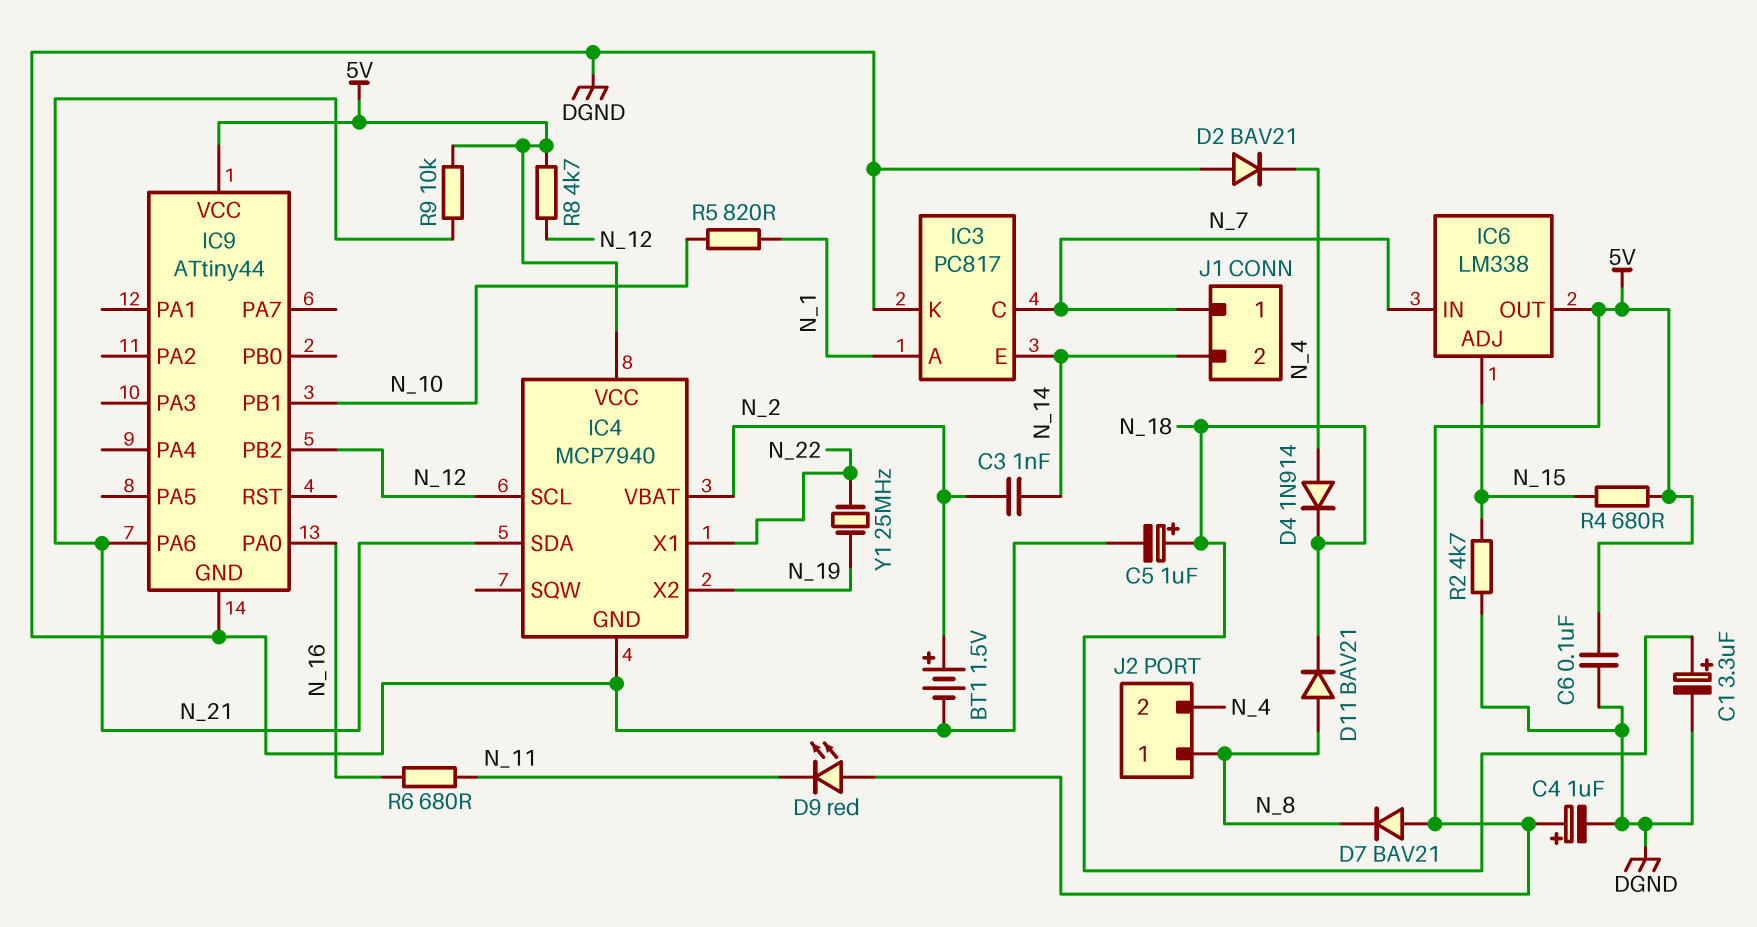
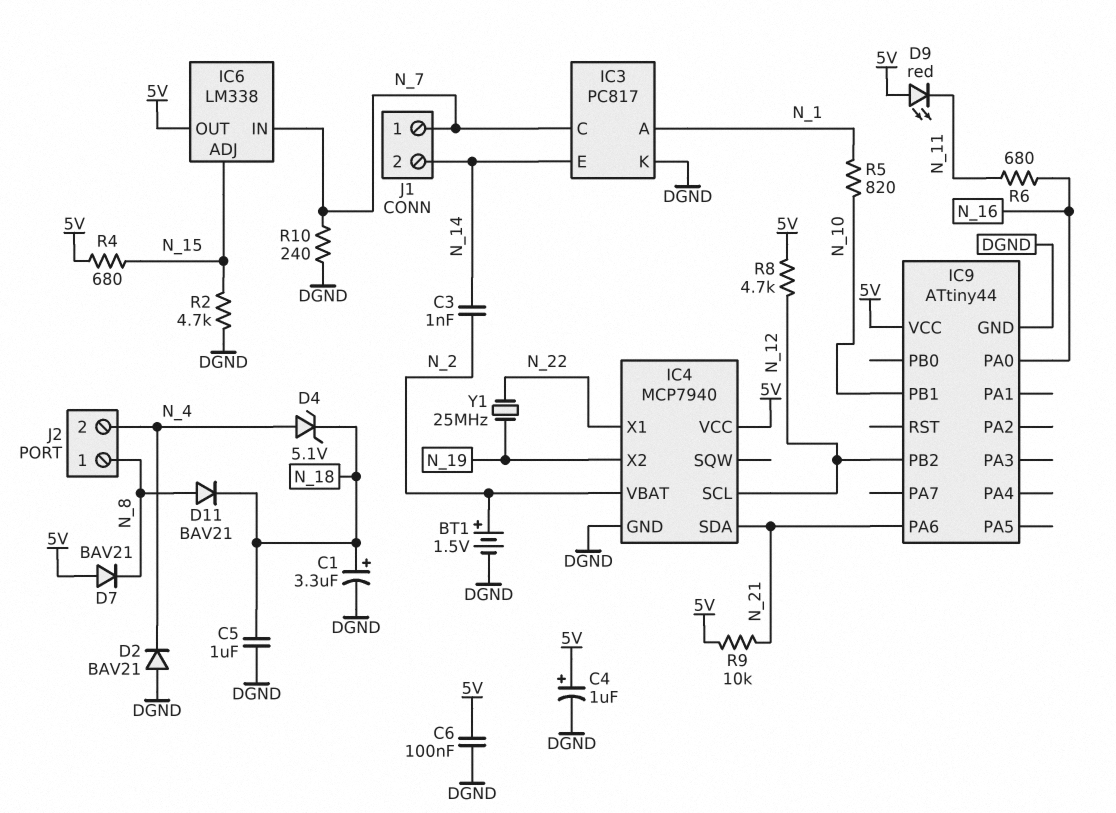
C5: 1uF (plus N_18, minus DGND) -> 1uF (DGND, N_18)
D4: diode 1N914 (A N_4, K N_18) -> zener 5.1V (A N_4, K N_18)
R10: none -> 240 (DGND, N_7)

